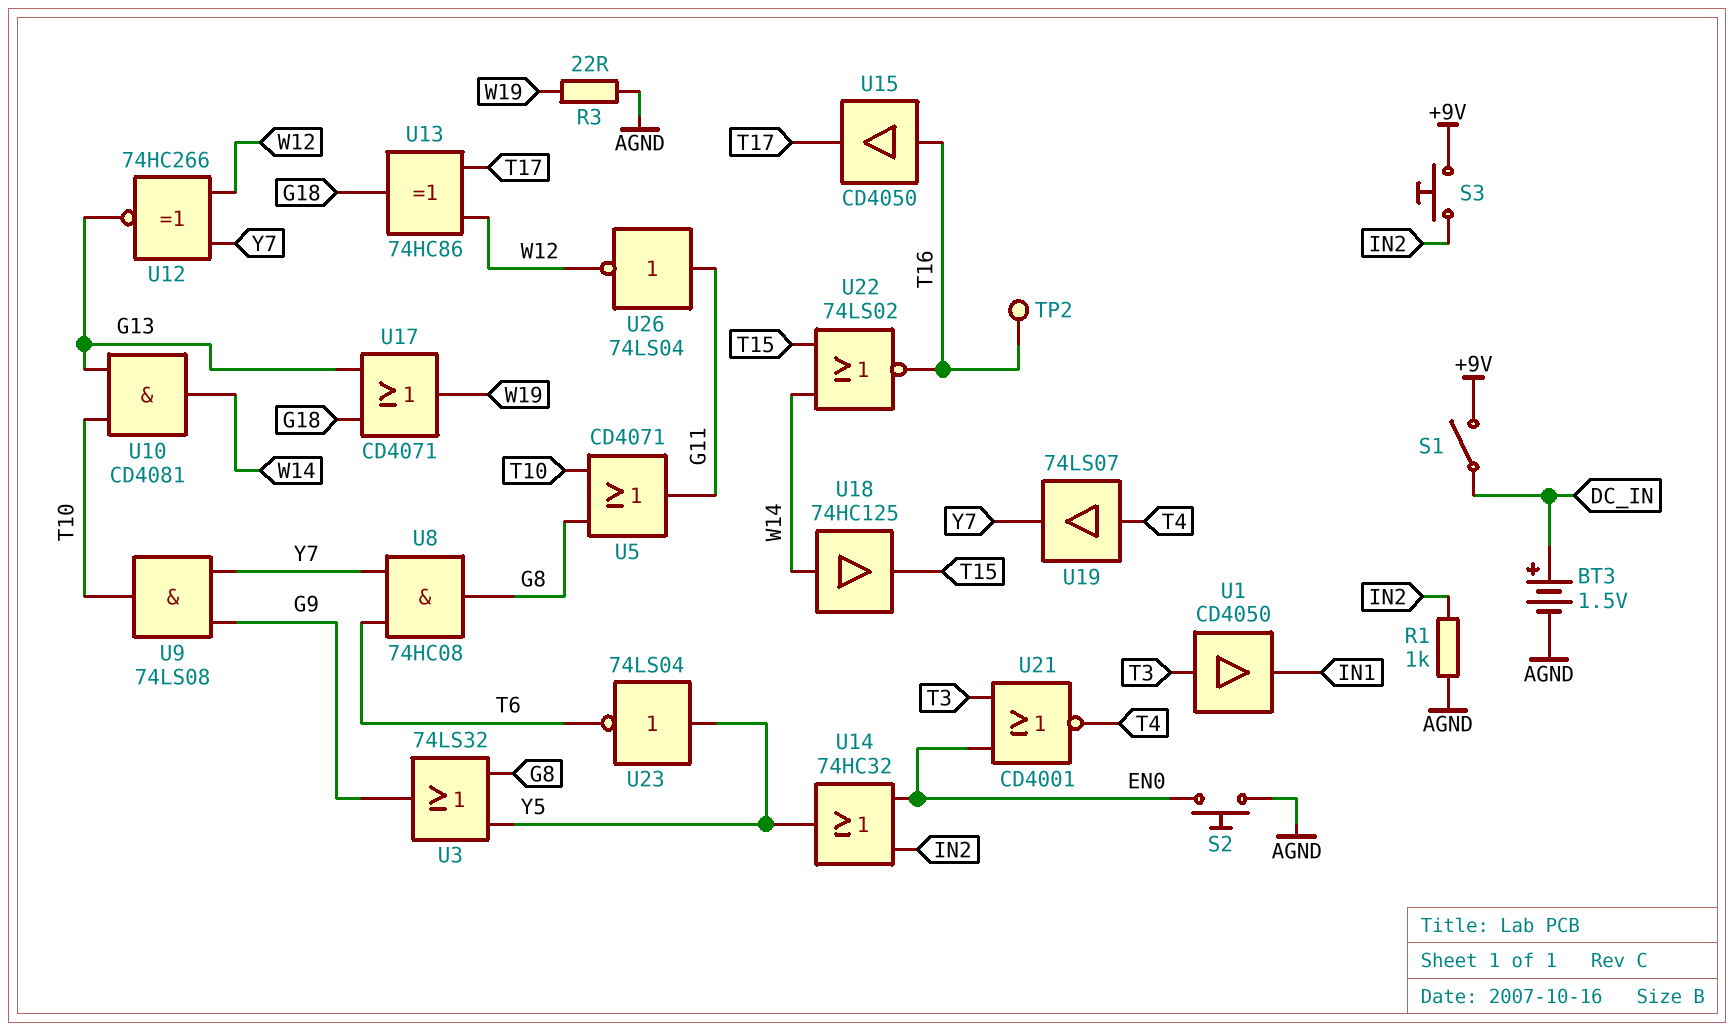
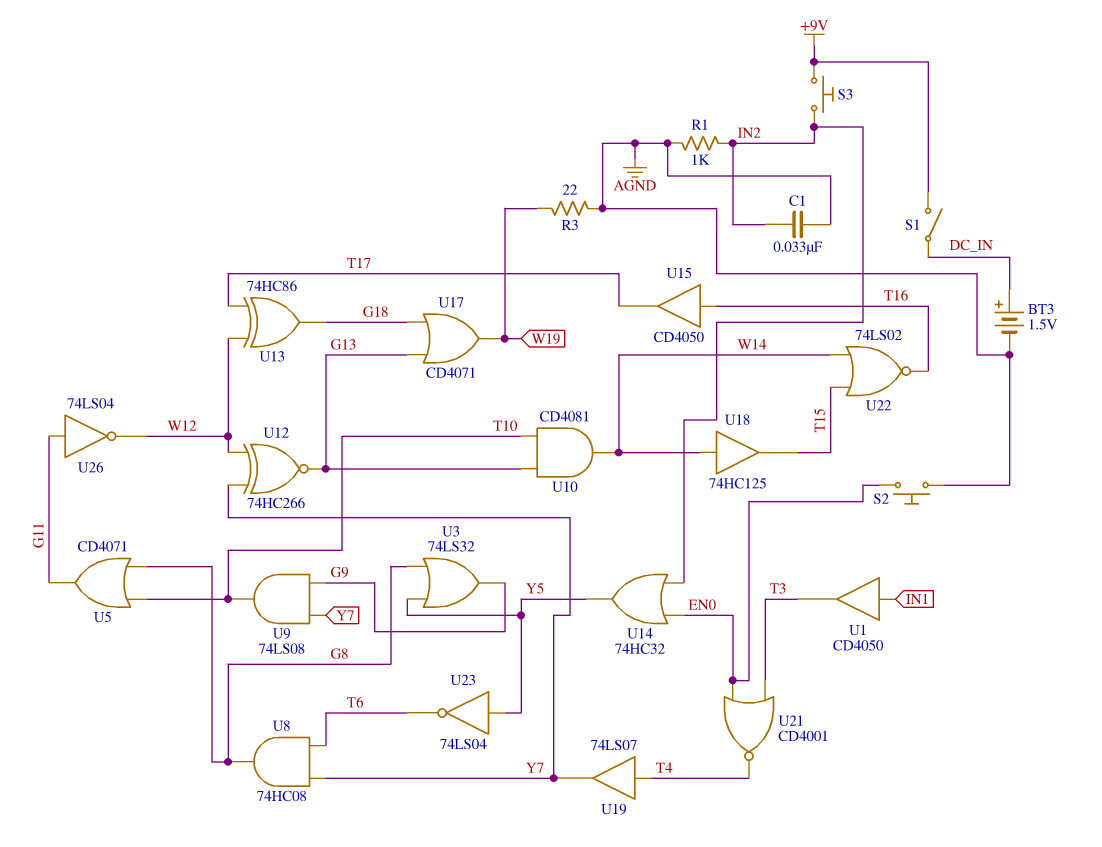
C1: none -> 33nF (AGND, IN2)
TP2: test point (T16) -> none
U1: buffer CD4050 (in T3, out IN1) -> buffer CD4050 (in IN1, out T3)

